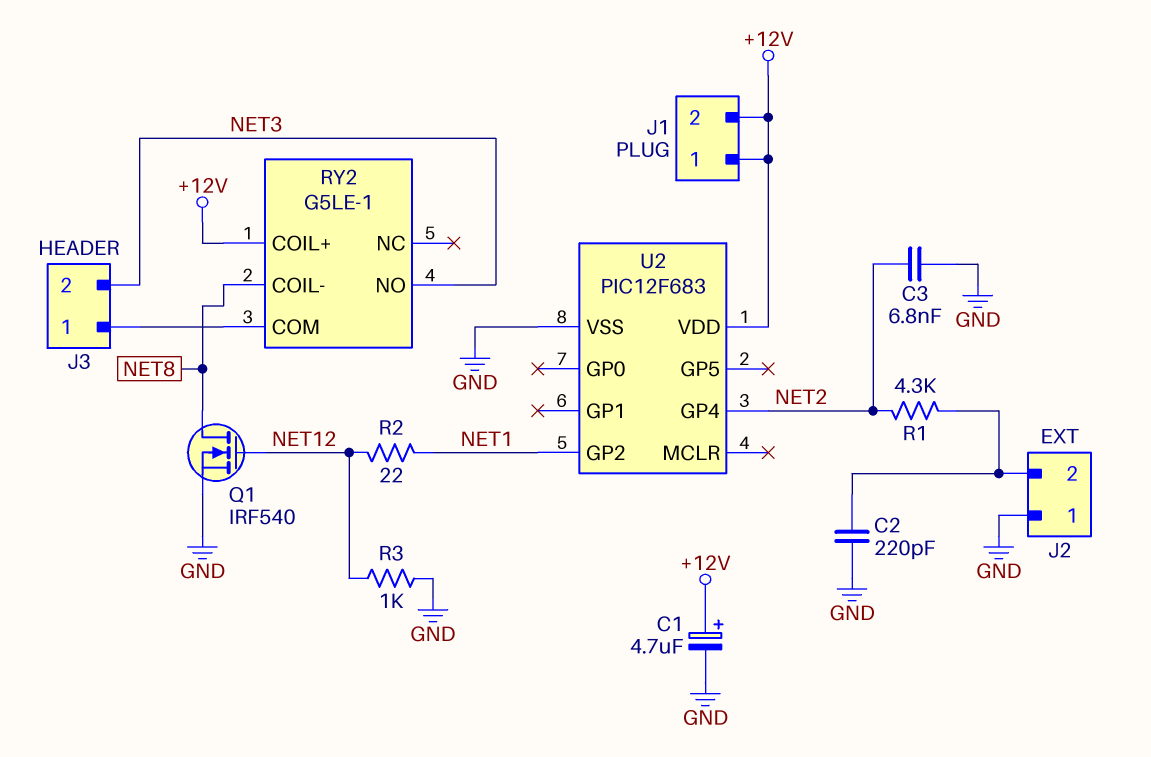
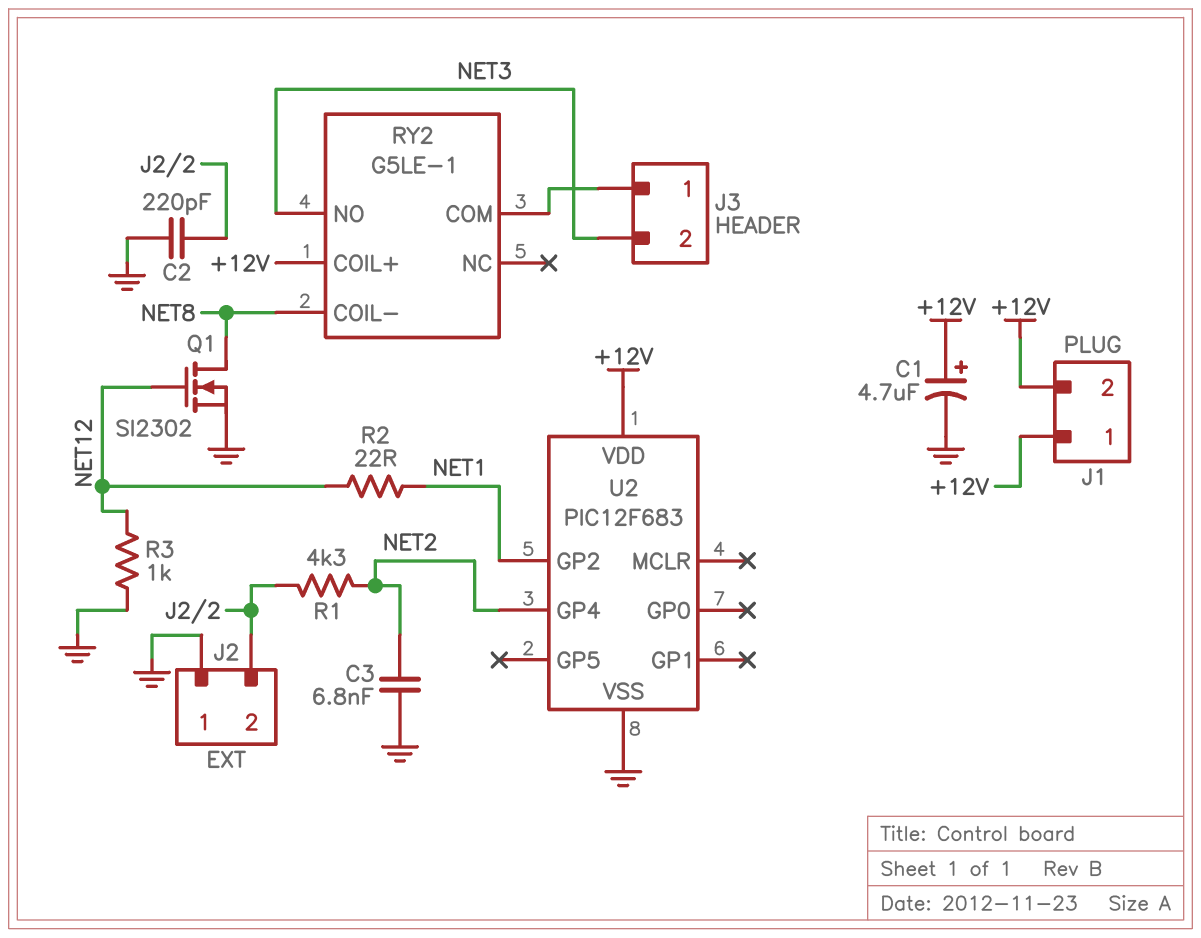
Q1: NMOS IRF540 (G NET12, D NET8, S GND) -> NMOS SI2302 (G NET12, D NET8, S GND)

